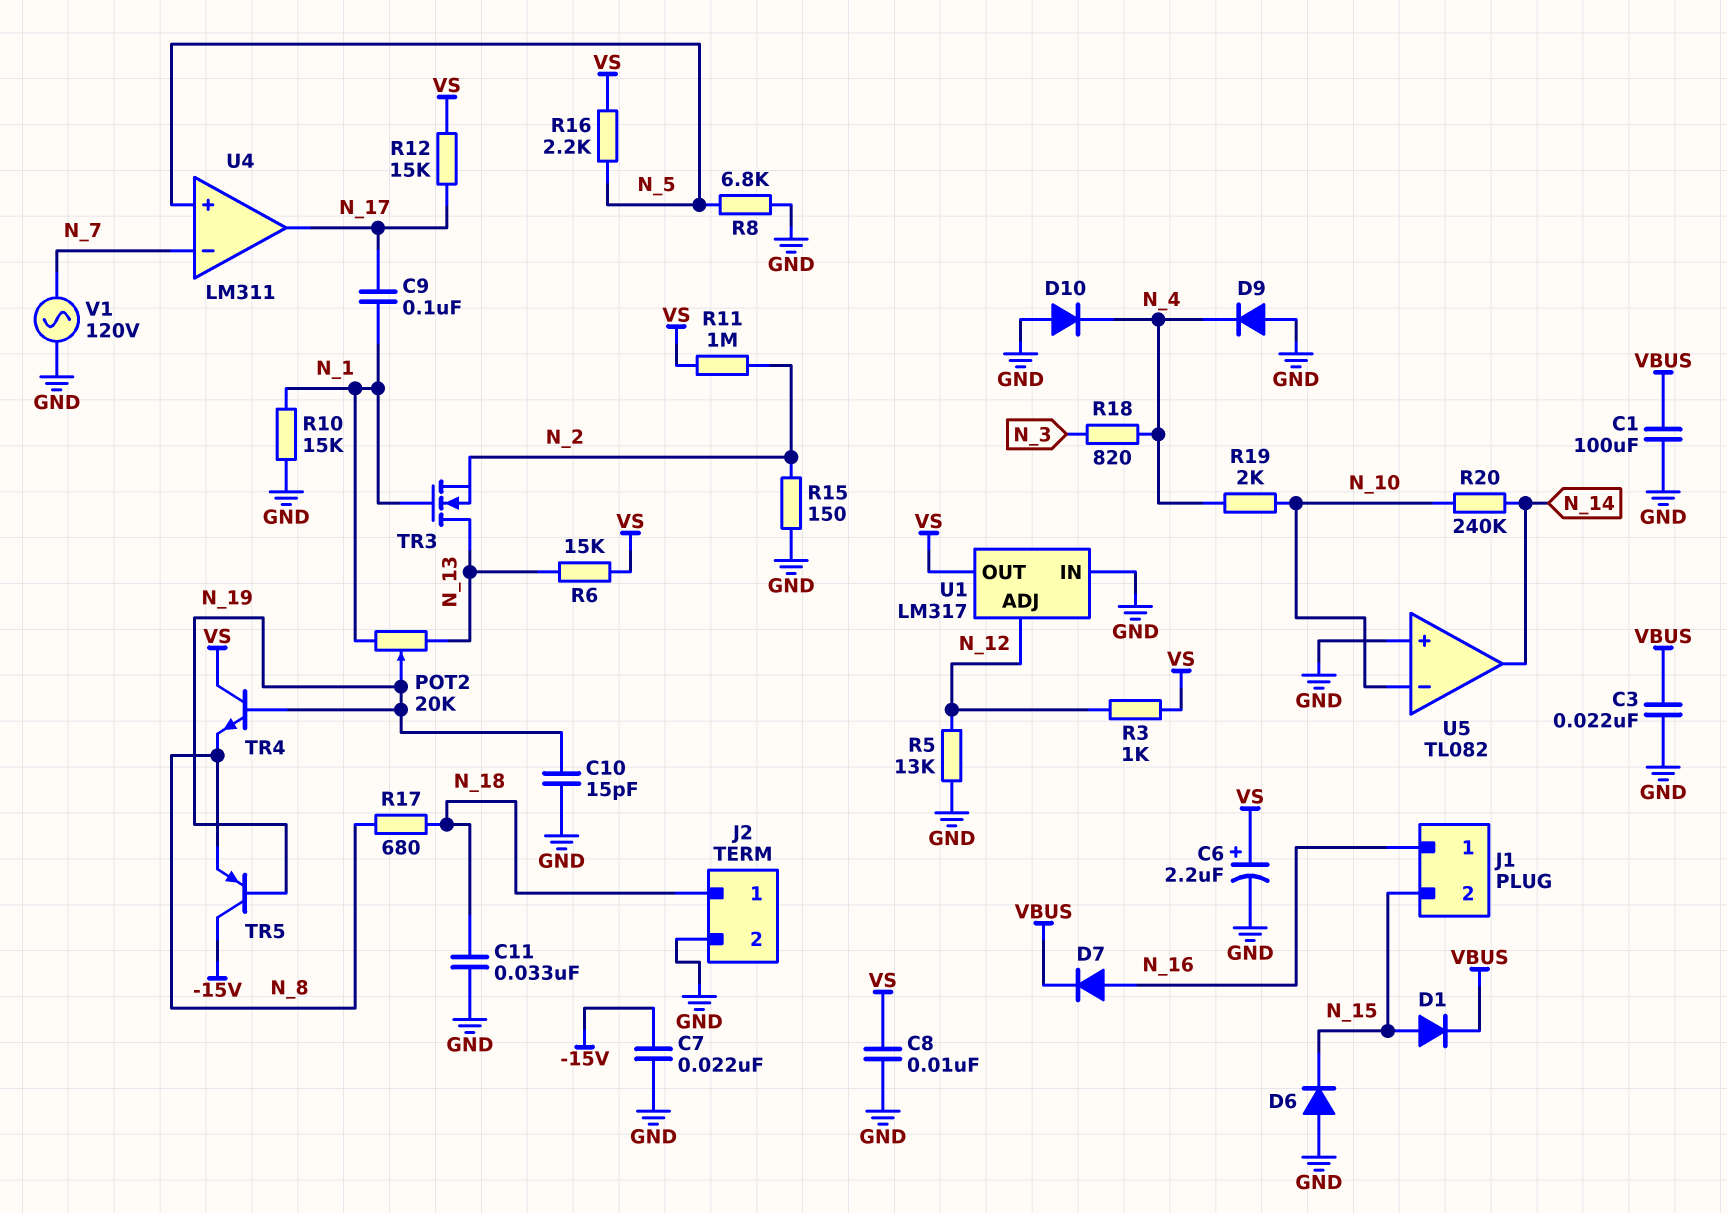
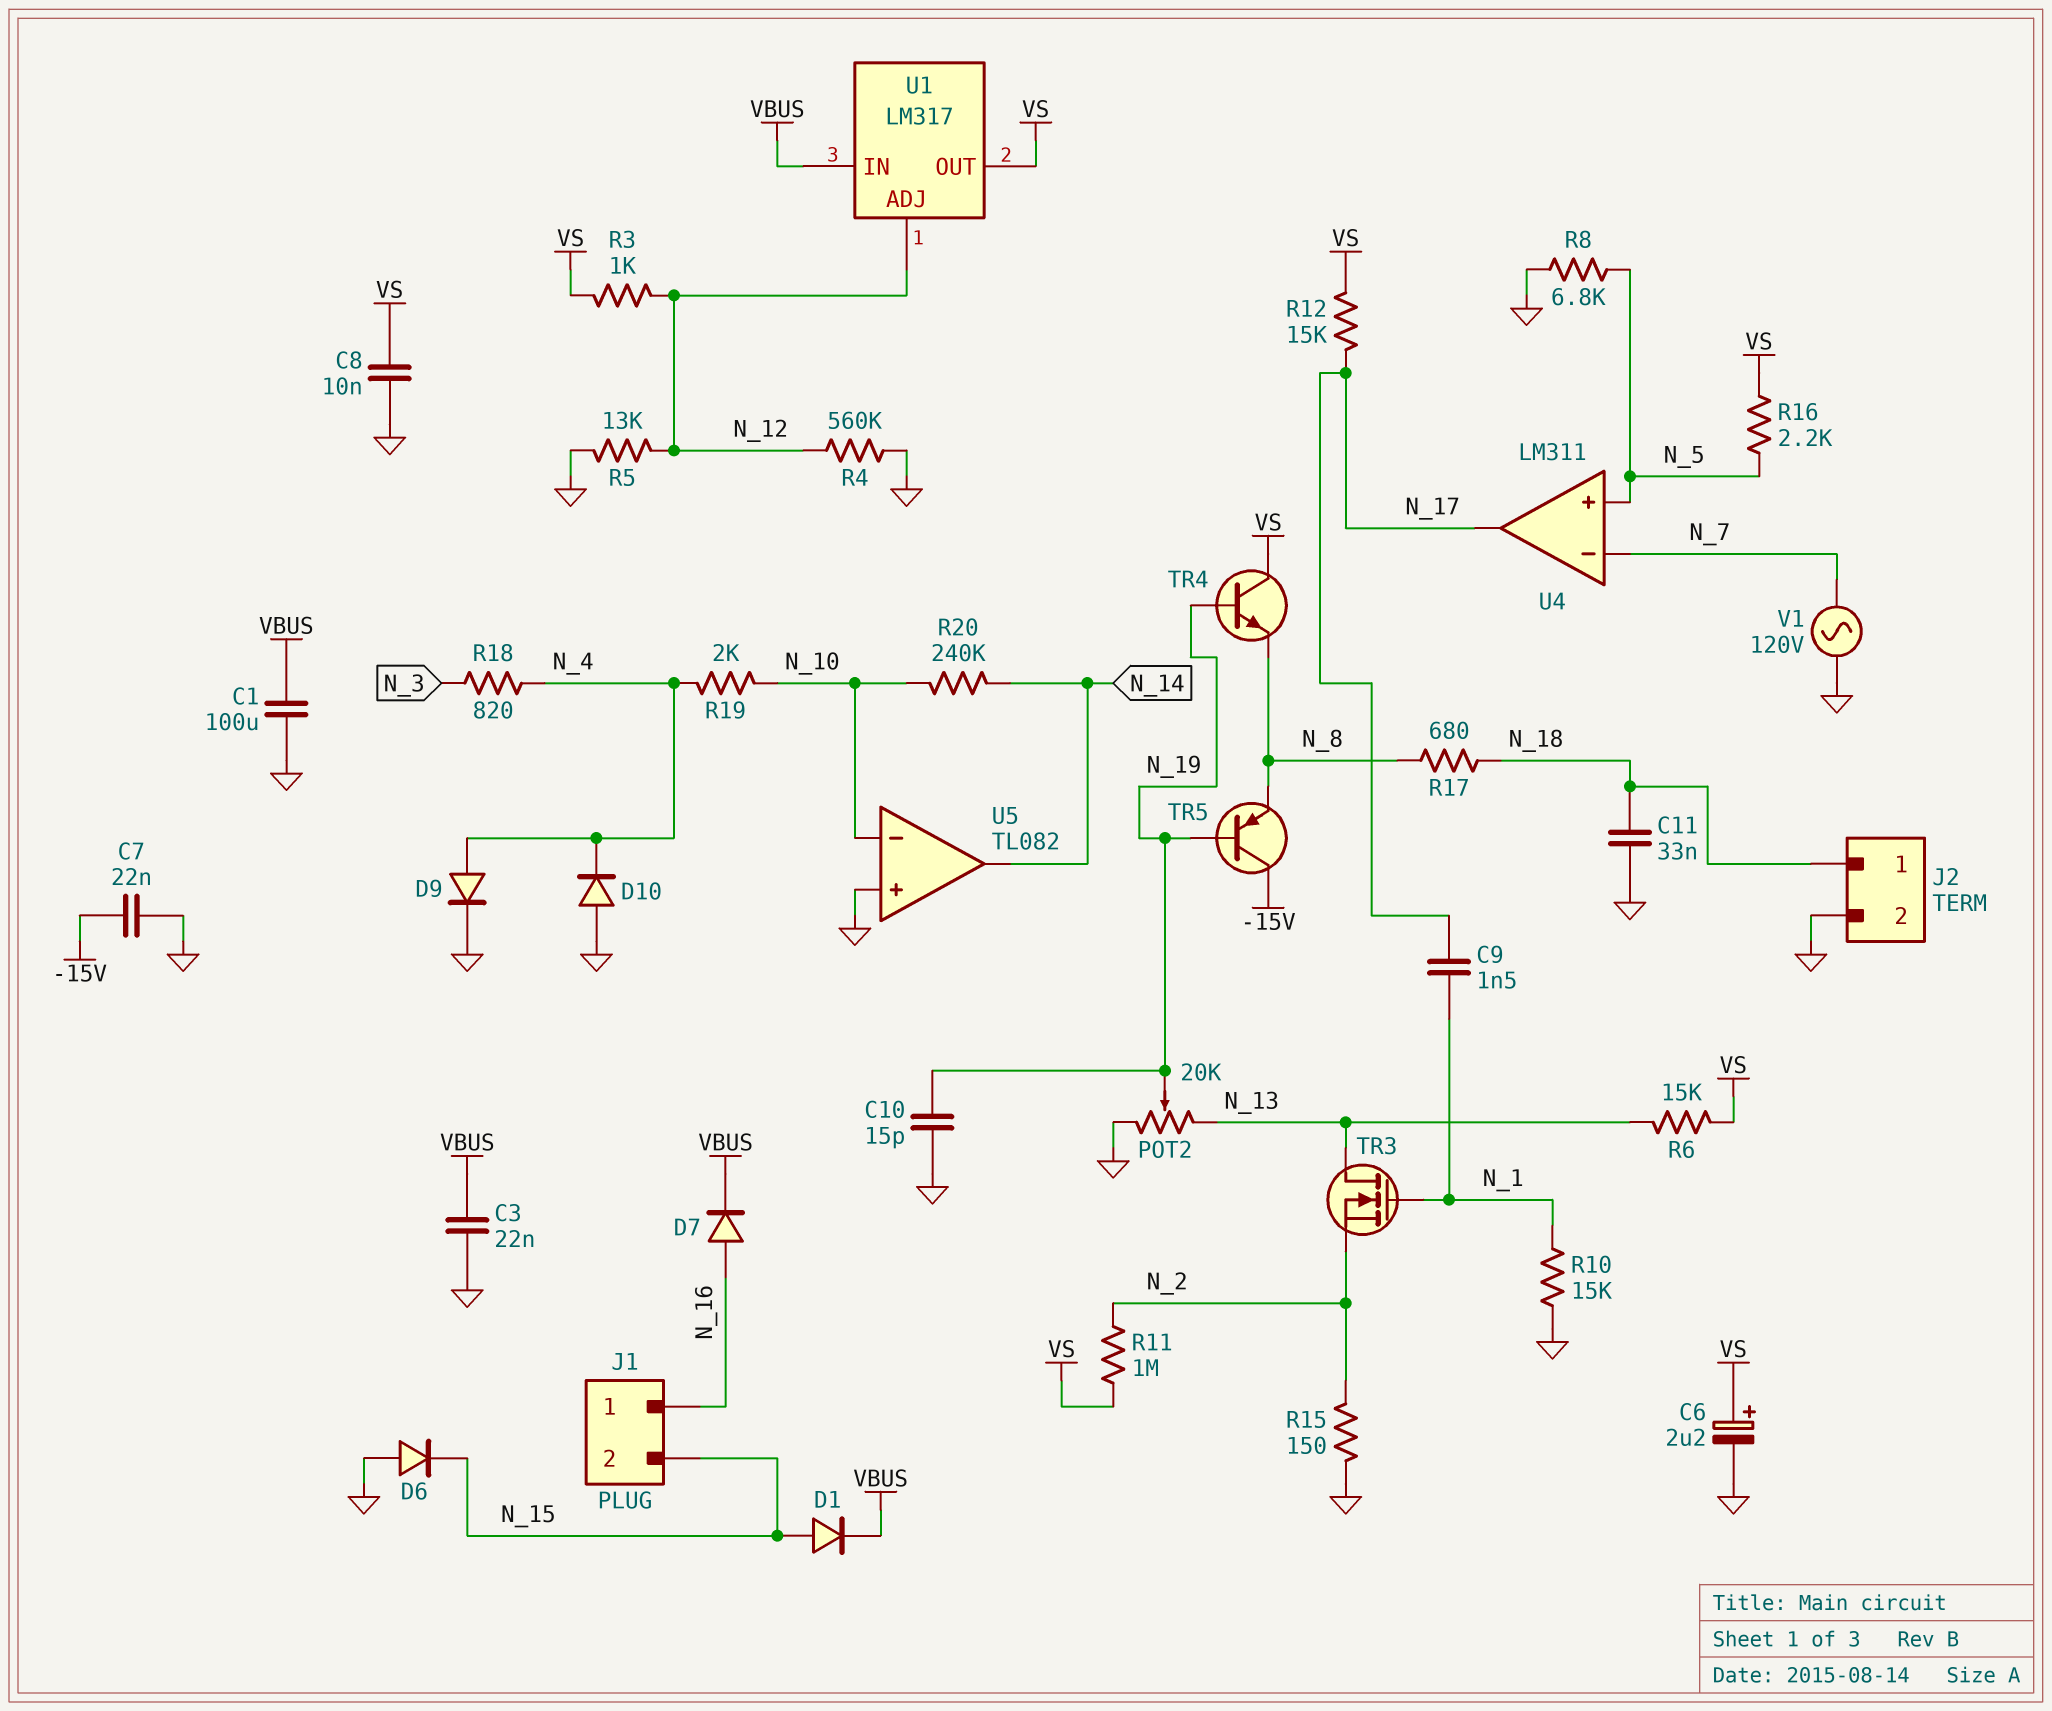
C9: 100nF (N_1, N_17) -> 1.5nF (N_1, N_17)
D9: diode (A GND, K N_4) -> diode (A N_4, K GND)
POT2: 20k (N_1, N_13, wiper N_19) -> 20k (GND, N_13, wiper N_19)
R4: none -> 560k (GND, N_12)
U1 pin IN: GND -> VBUS

